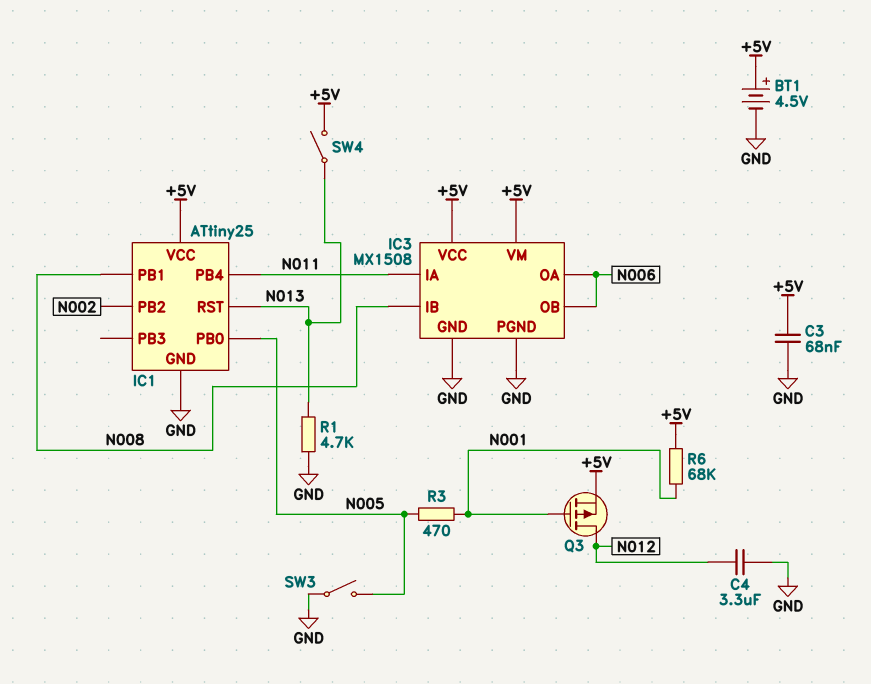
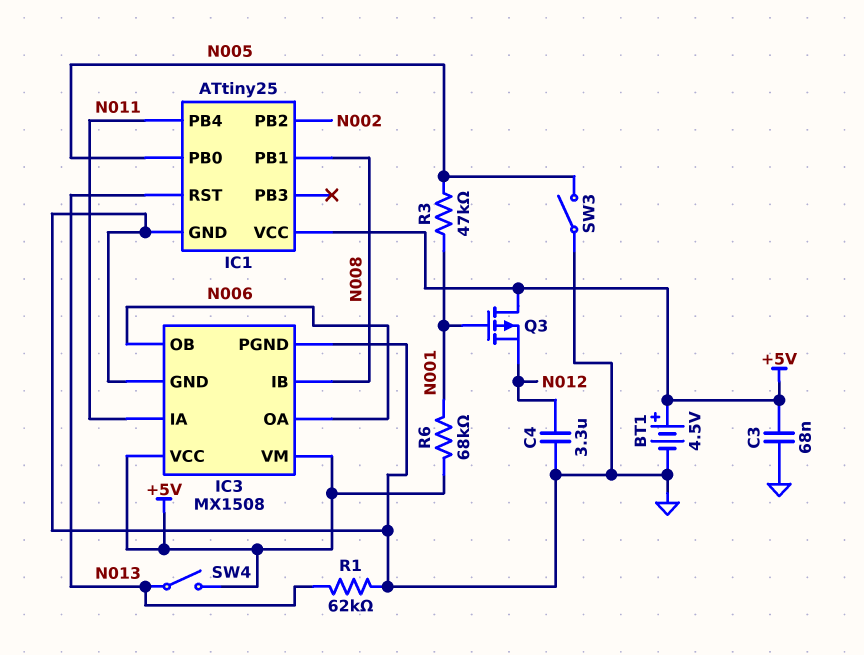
Q3: PMOS (G N001, D N012, S +5V) -> PMOS (G N001, D +5V, S N012)
R1: 4.7k (GND, N013) -> 62k (GND, N013)
R3: 470 (N001, N005) -> 47k (N001, N005)

